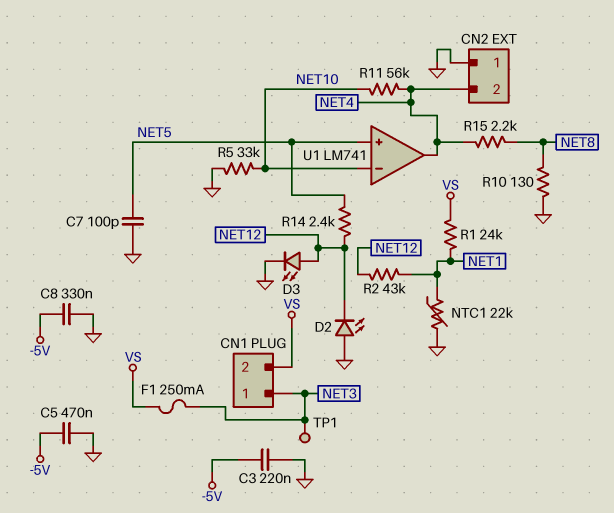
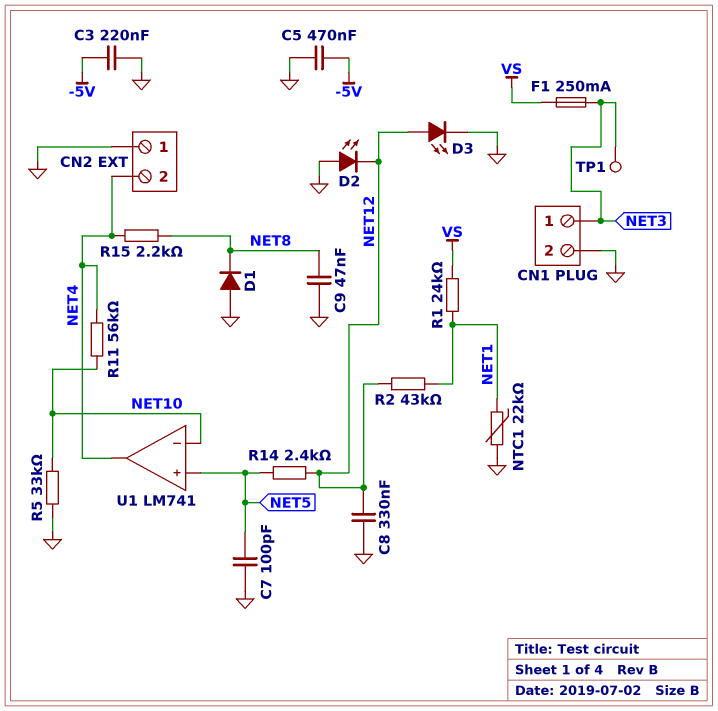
C8: 330nF (-5V, GND) -> 330nF (GND, NET12)
C9: none -> 47nF (GND, NET8)
CN1 pin 2: VS -> GND
D1: none -> diode (A GND, K NET8)
R10: 130 (GND, NET8) -> none

